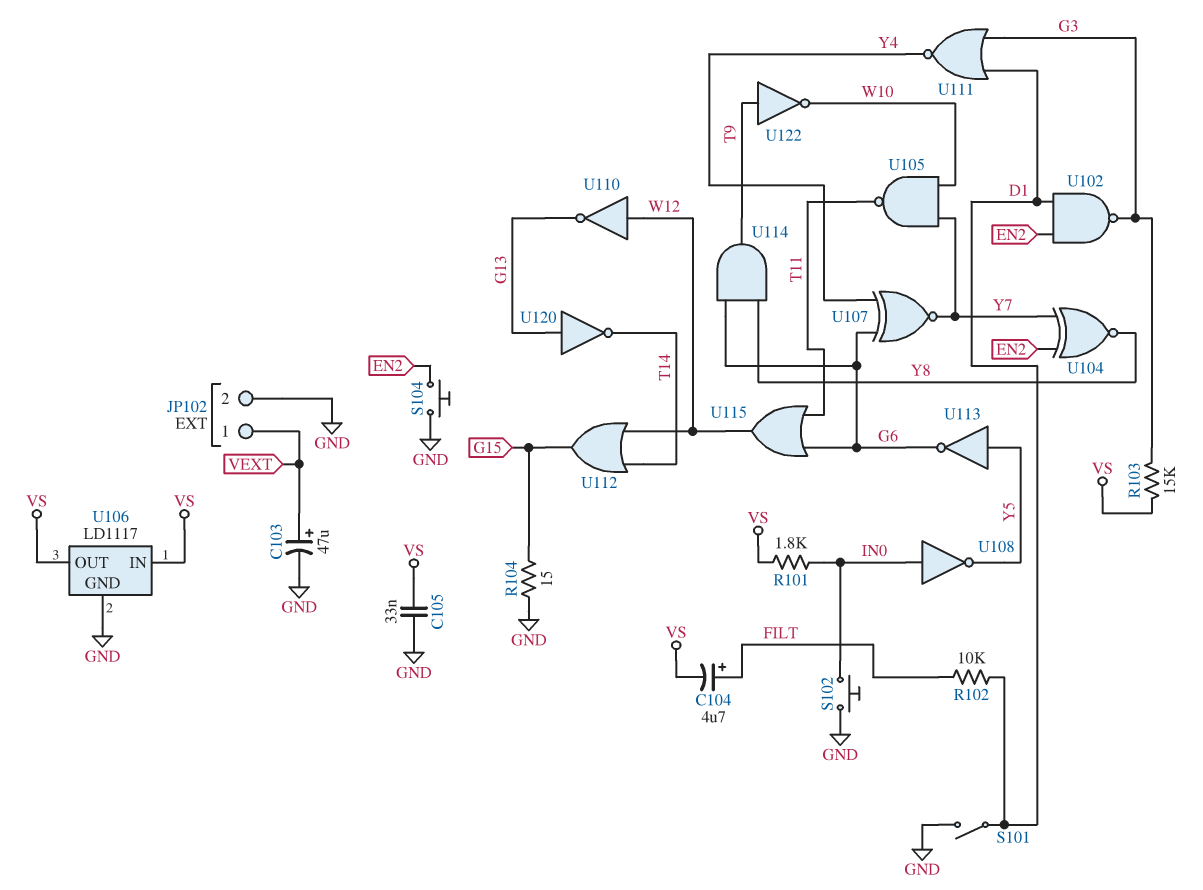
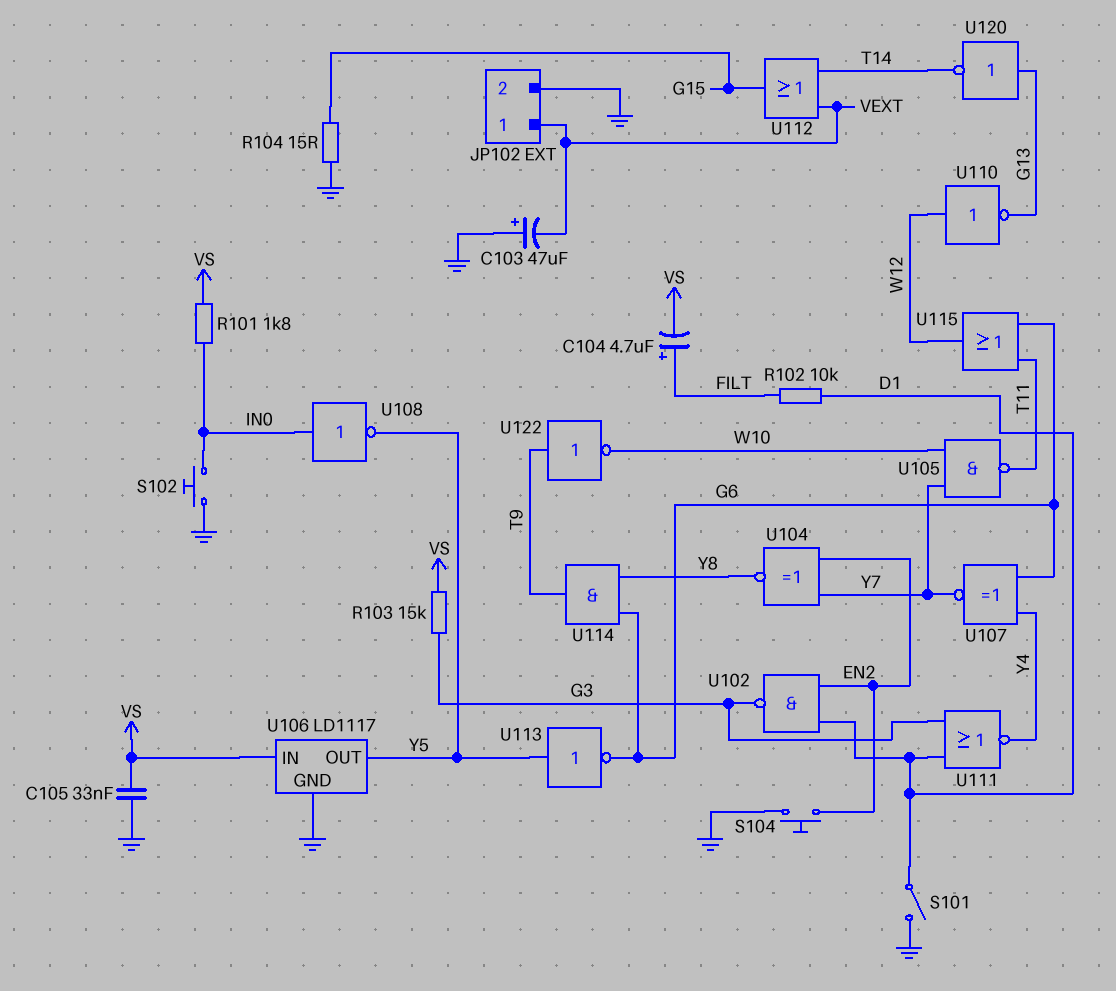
C103: 47uF (plus VEXT, minus GND) -> 47uF (plus GND, minus VEXT)
U106 pin OUT: VS -> Y5
U112: OR (in T14, in W12, out G15) -> OR (in T14, in VEXT, out G15)

